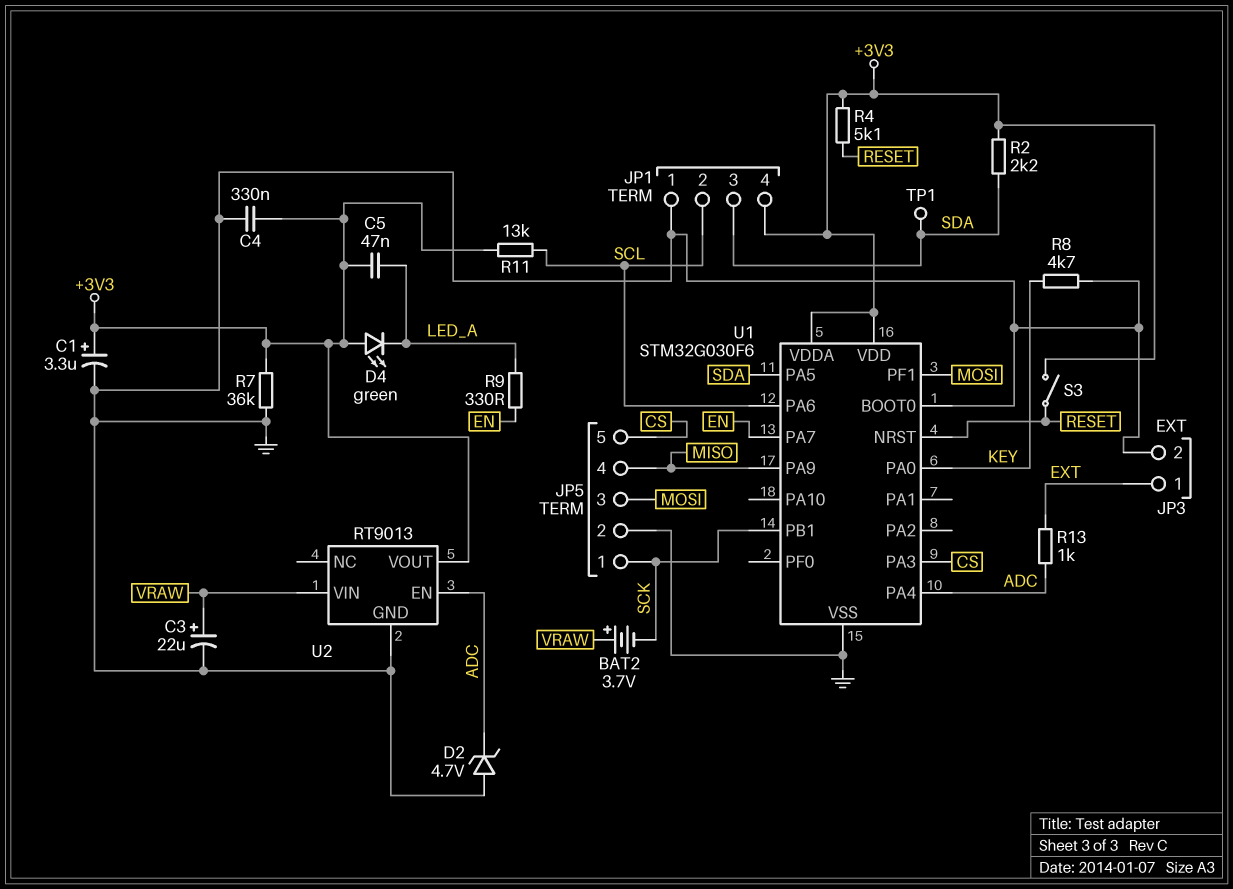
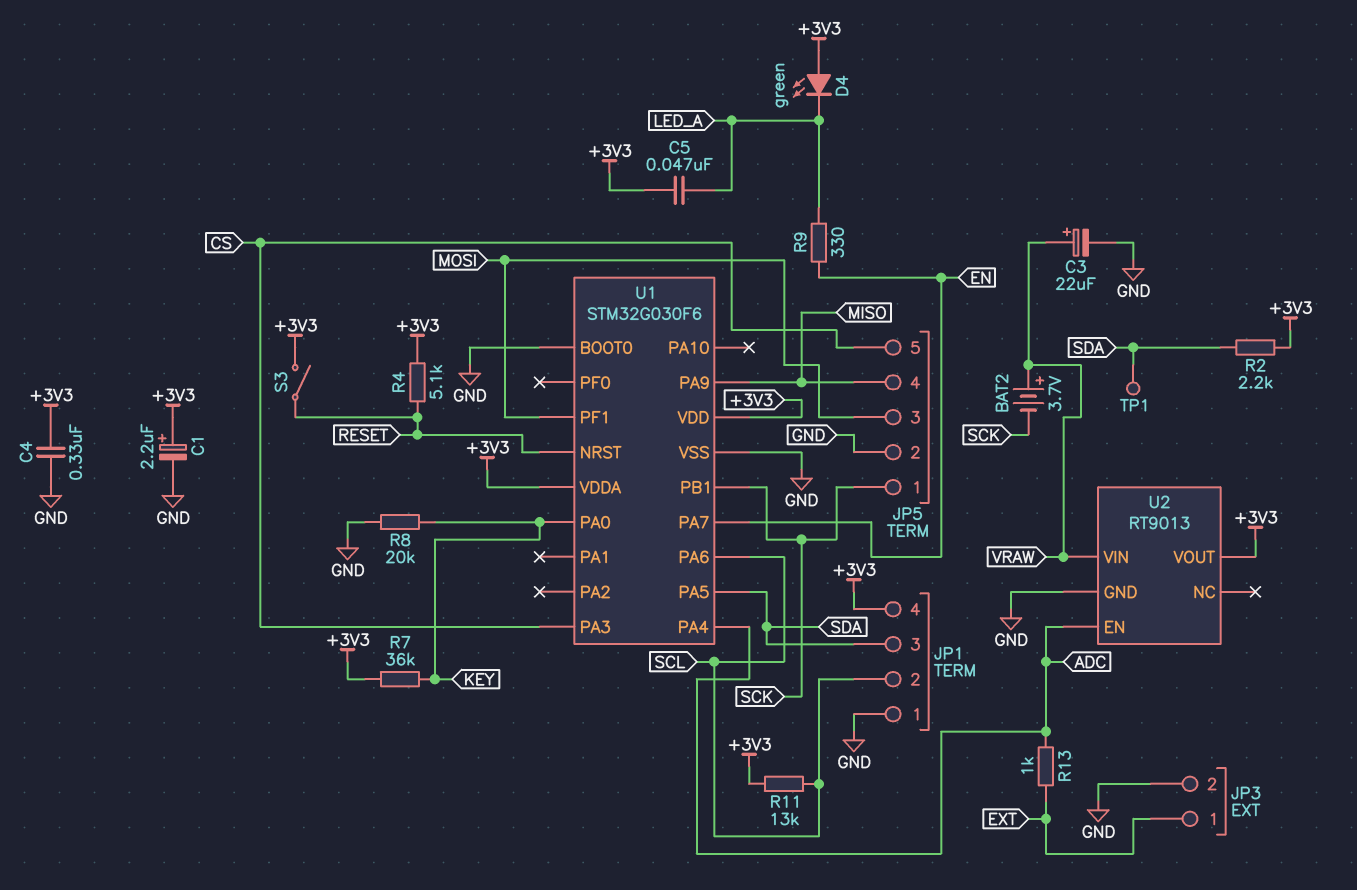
C1: 3.3uF (plus +3V3, minus GND) -> 2.2uF (plus +3V3, minus GND)
D2: zener 4.7V (A GND, K ADC) -> none
R7: 36k (+3V3, GND) -> 36k (+3V3, KEY)
R8: 4.7k (GND, KEY) -> 20k (GND, KEY)

